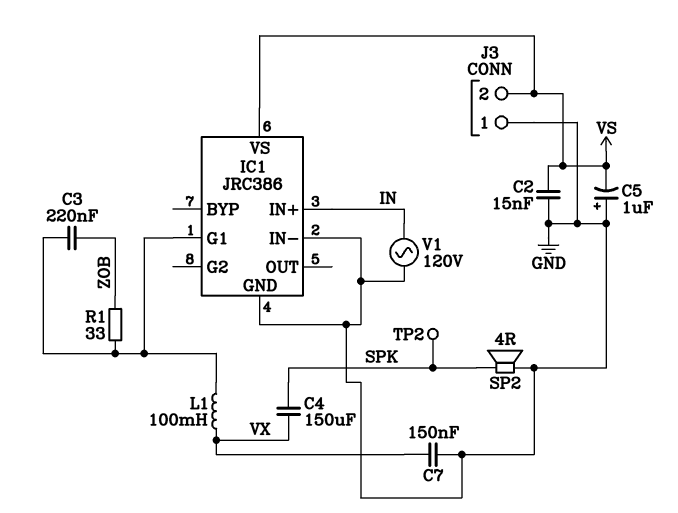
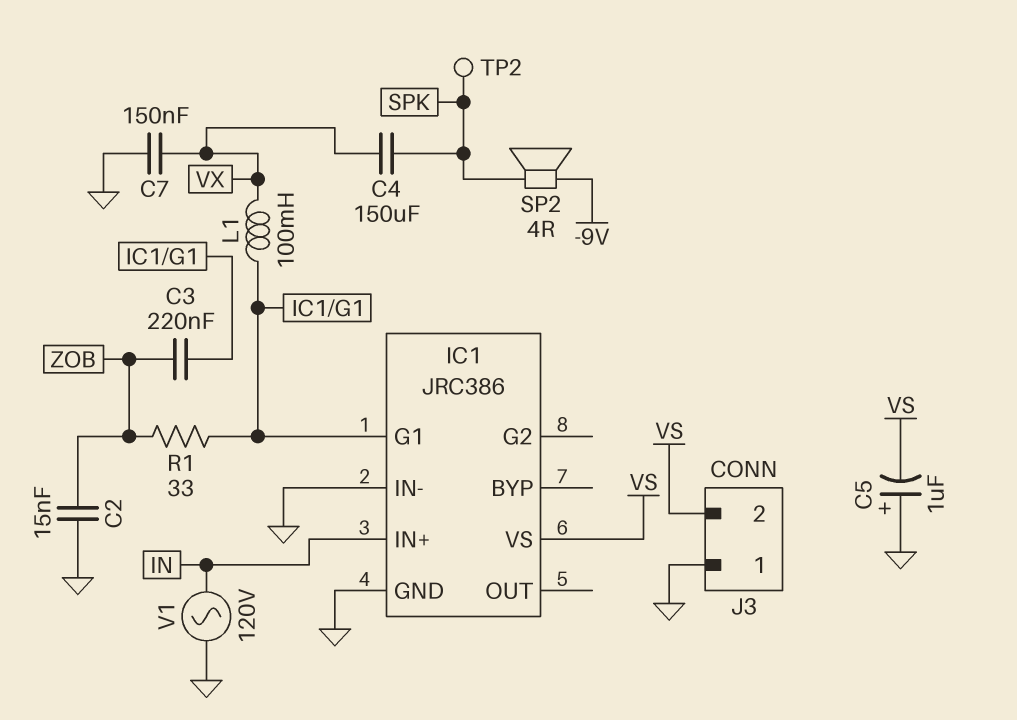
C2: 15nF (GND, VS) -> 15nF (GND, ZOB)
SP2: speaker 4R (GND, SPK) -> speaker 4R (-9V, SPK)

